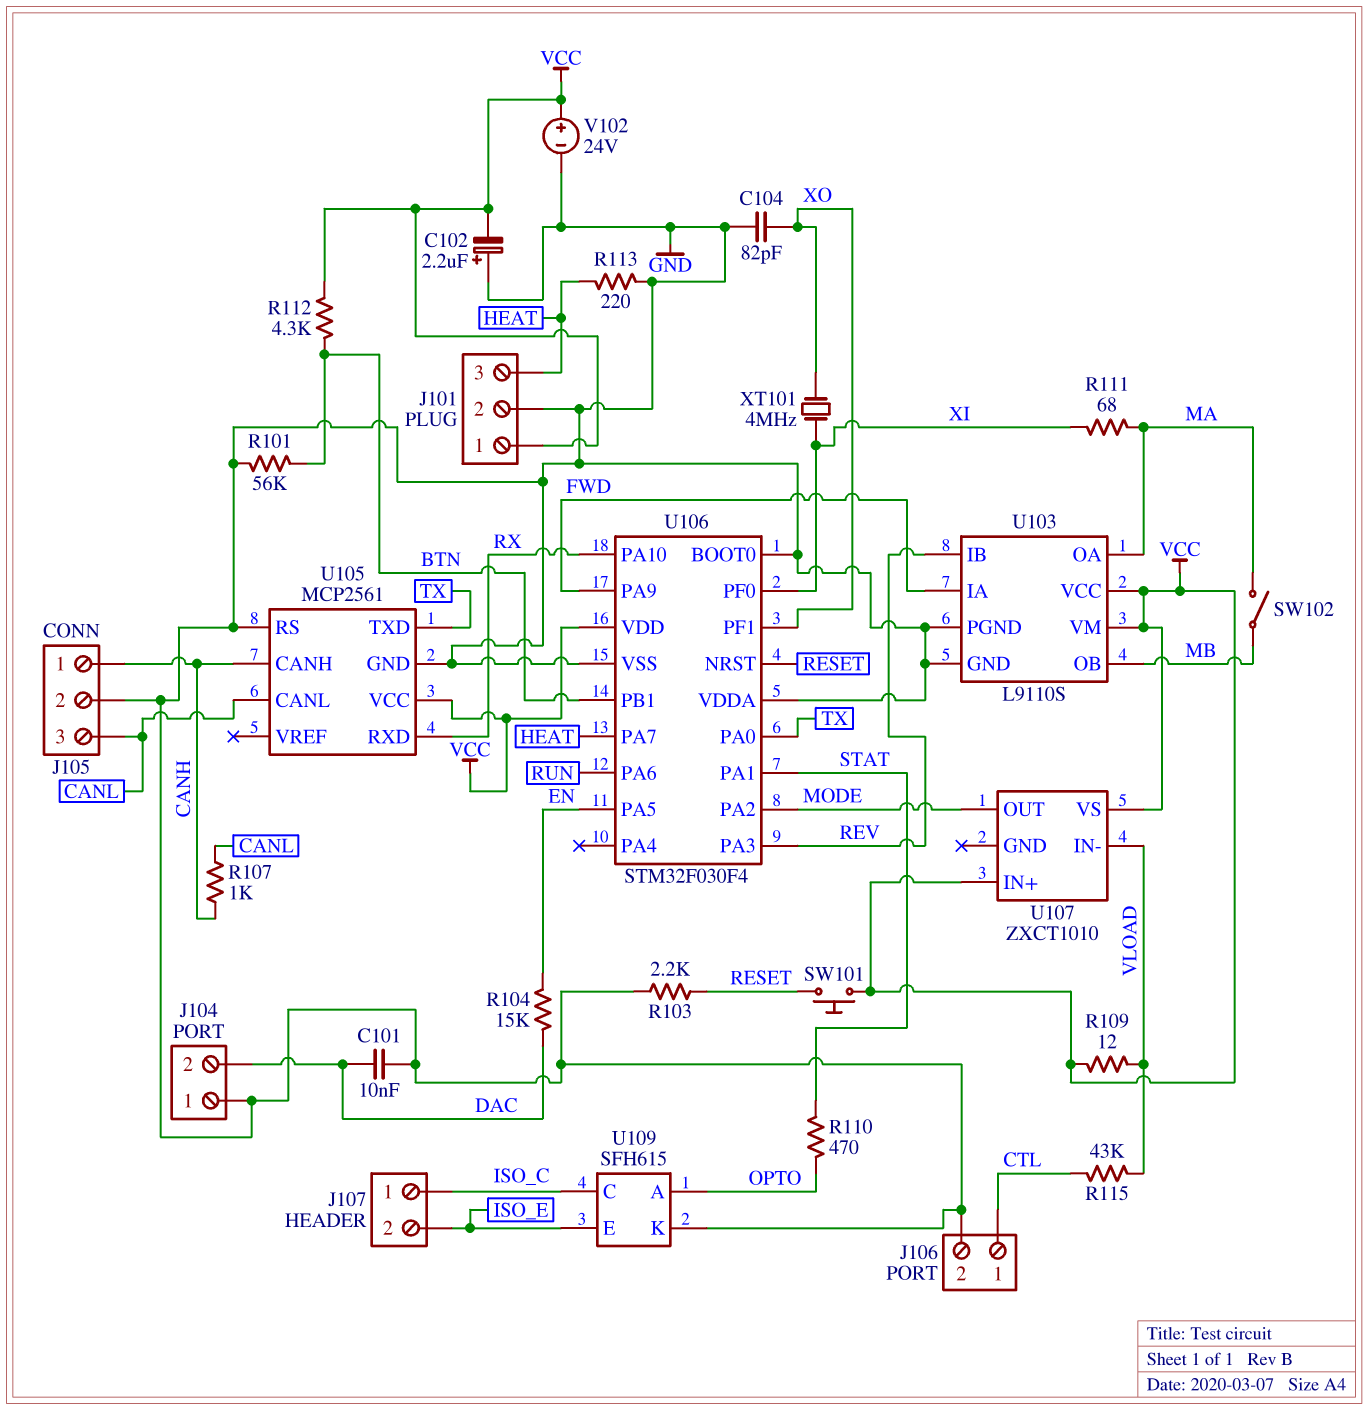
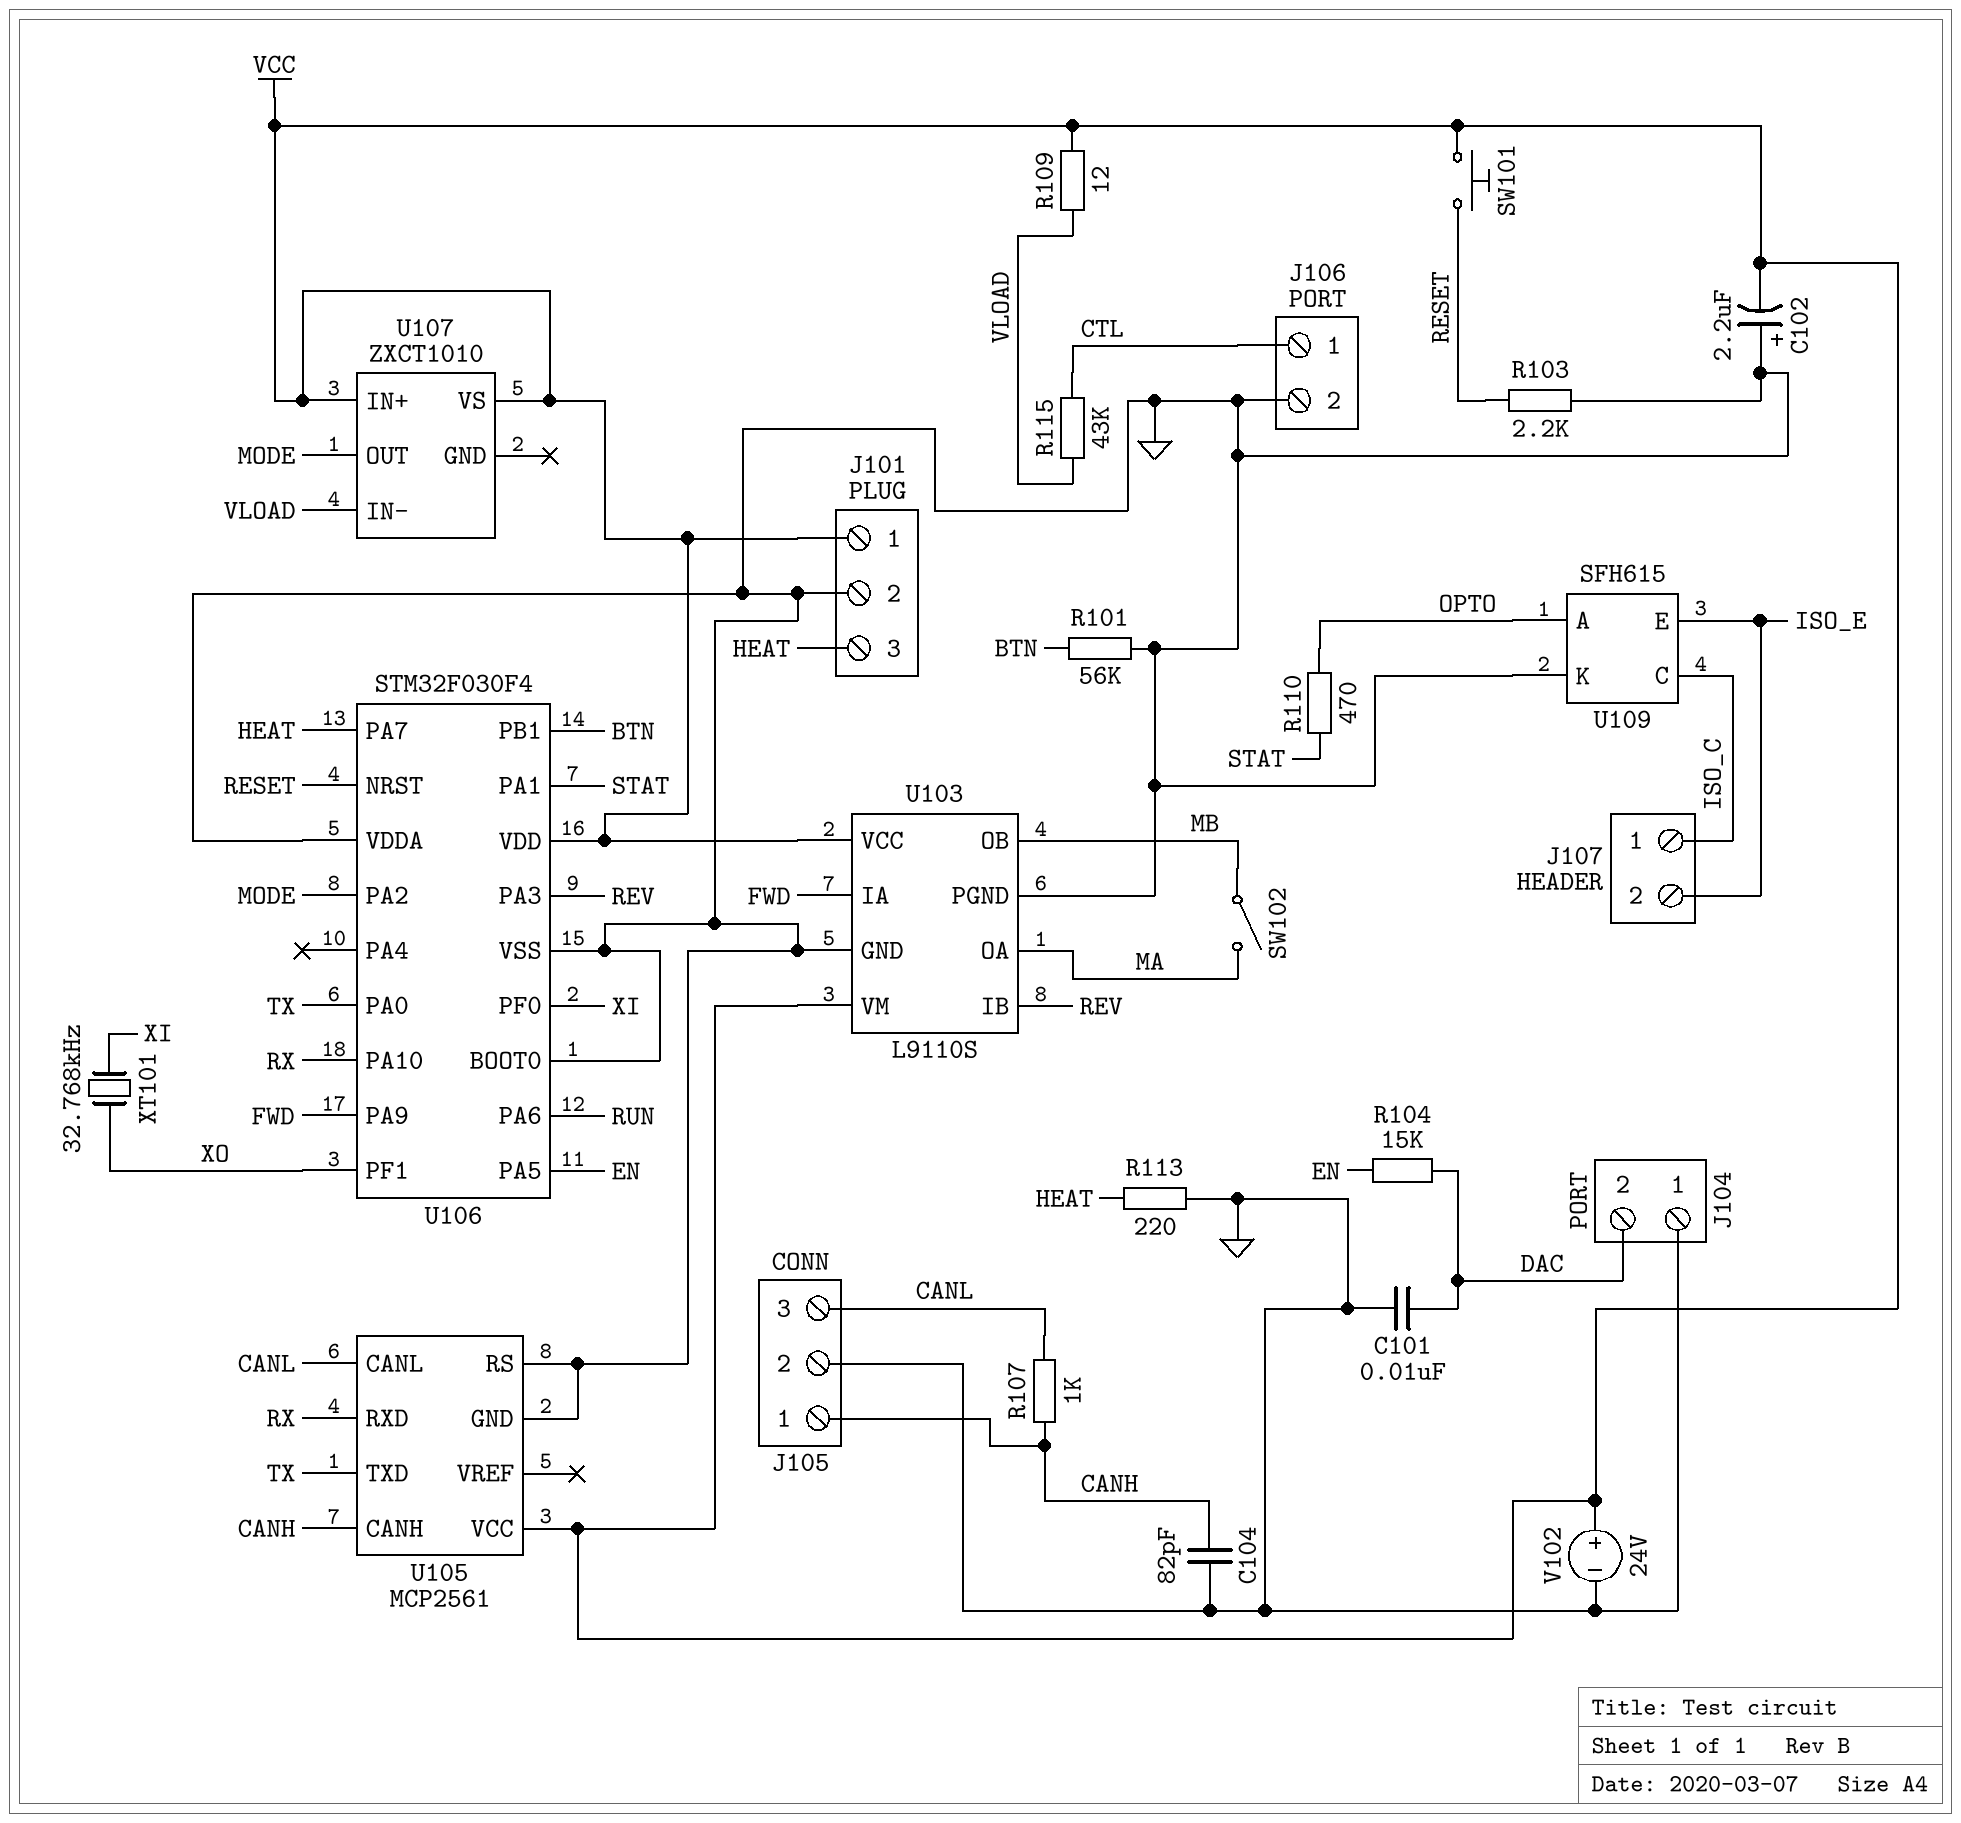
C104: 82pF (GND, XO) -> 82pF (CANH, GND)
R111: 68 (MA, XI) -> none
R112: 4.3k (BTN, VCC) -> none
XT101: 4MHz (XI, XO) -> 32.768kHz (XI, XO)

